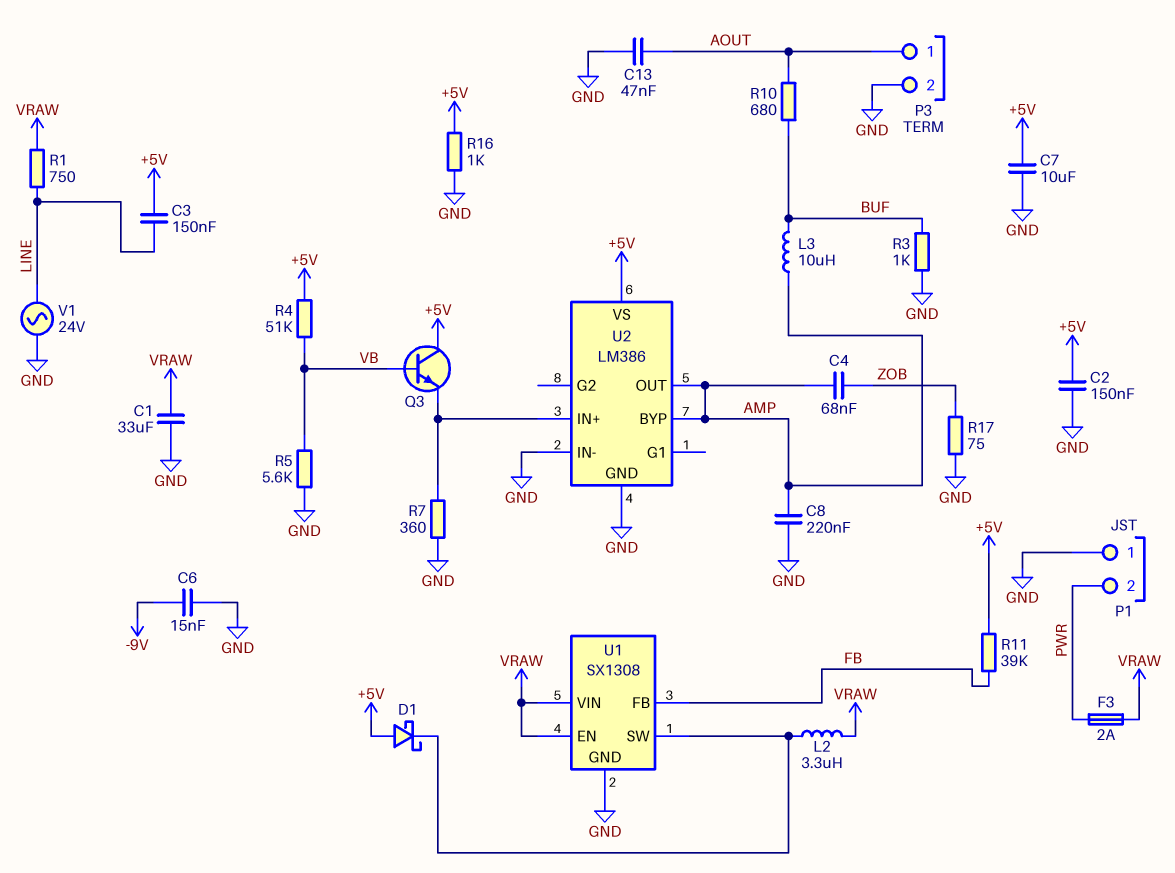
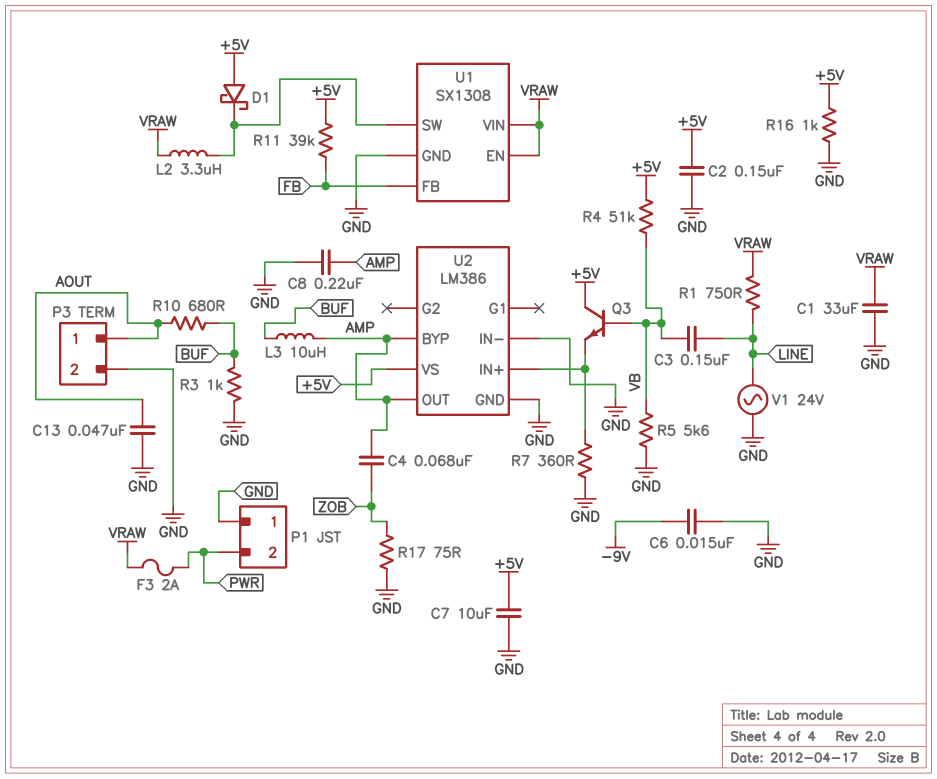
C3: 150nF (+5V, LINE) -> 150nF (LINE, VB)

